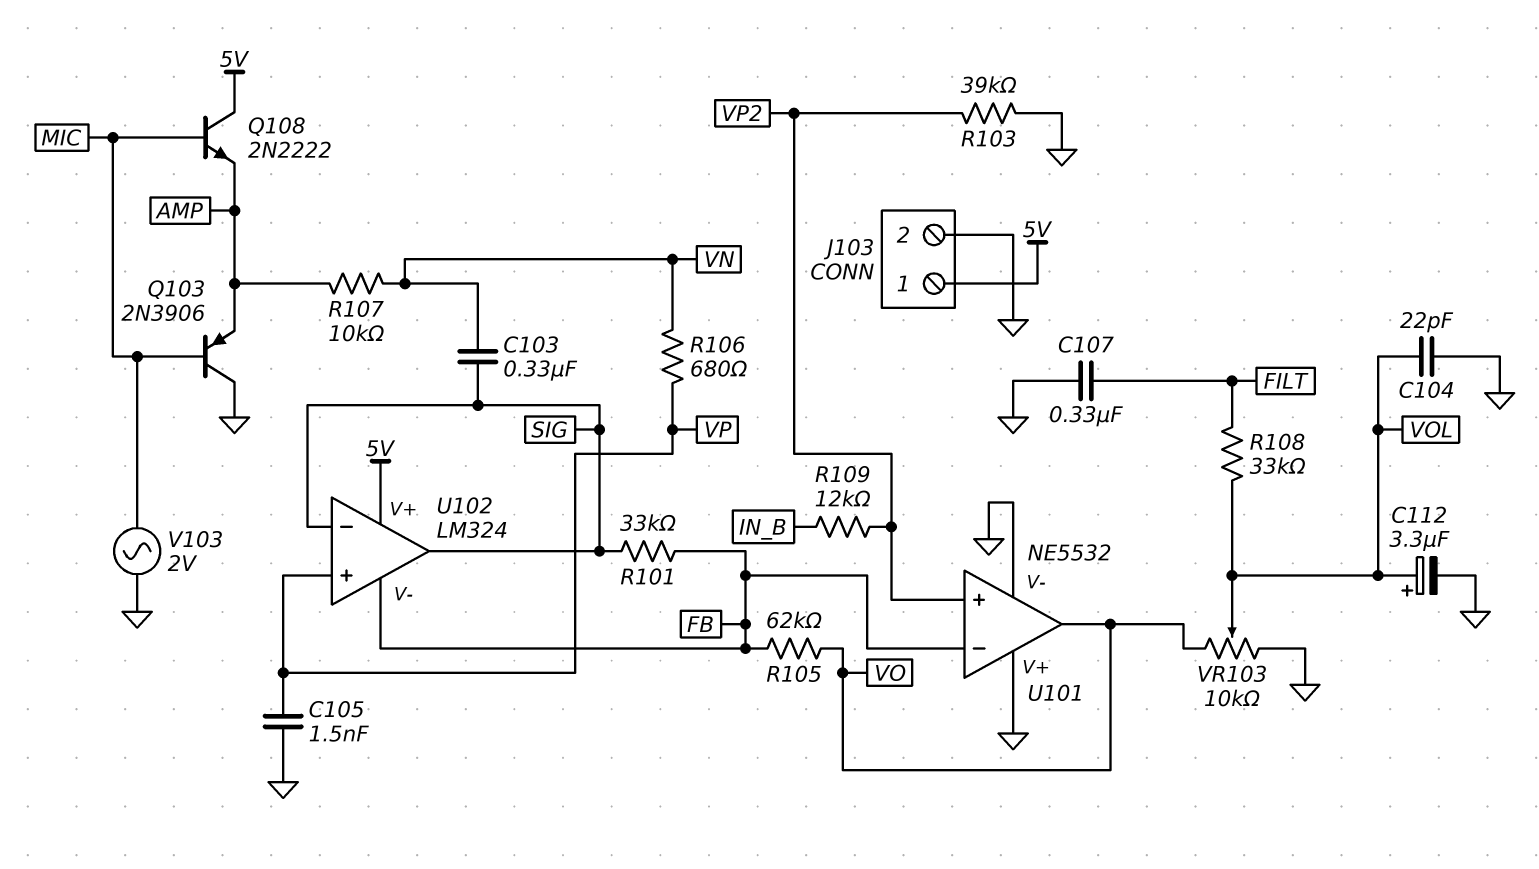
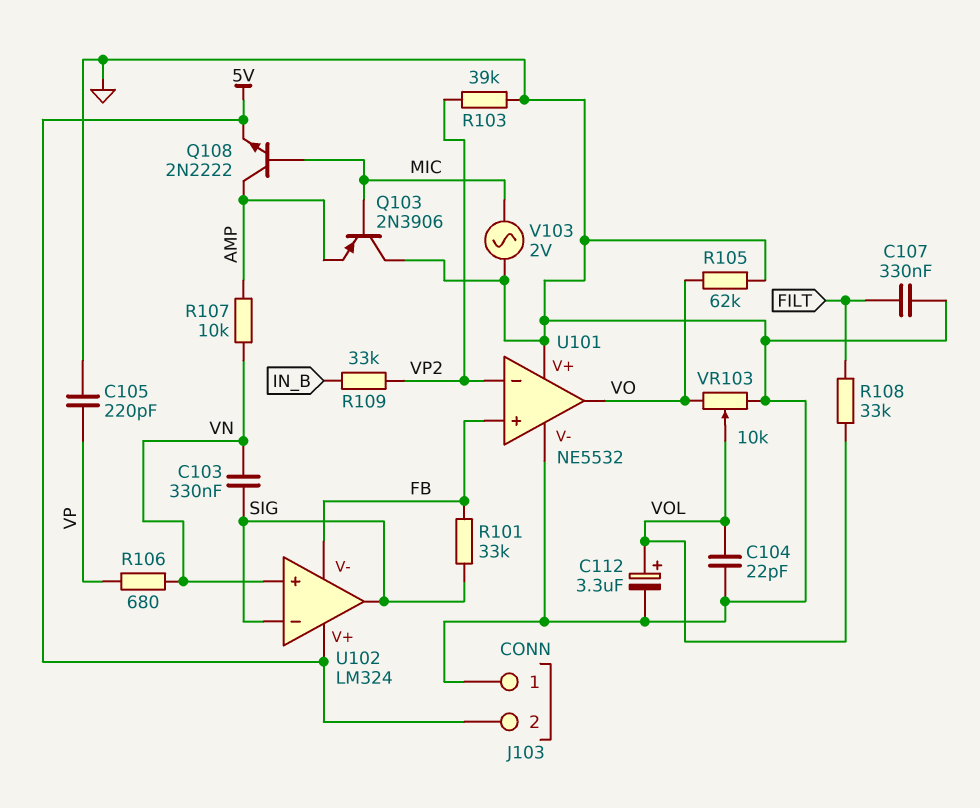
C105: 1.5nF (GND, VP) -> 220pF (GND, VP)
J103 pin 1: 5V -> GND
J103 pin 2: GND -> 5V
Q108: NPN 2N2222 (B MIC, C 5V, E AMP) -> NPN 2N2222 (B MIC, C AMP, E 5V)
R105: 62k (FB, VO) -> 62k (GND, VO)
R109: 12k (IN_B, VP2) -> 33k (IN_B, VP2)
U101 pin in+: VP2 -> FB
U101 pin in-: FB -> VP2
U102 pin in+: VP -> VN

